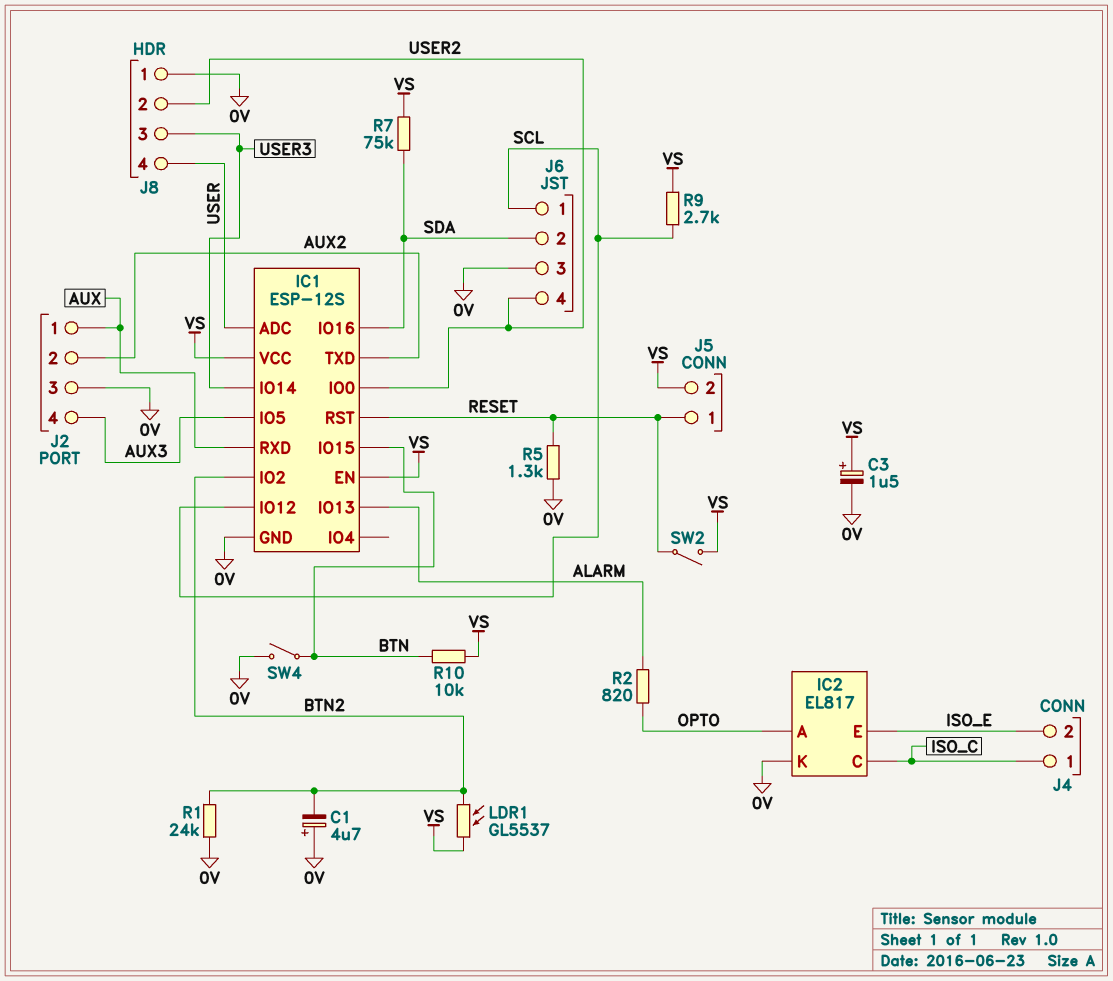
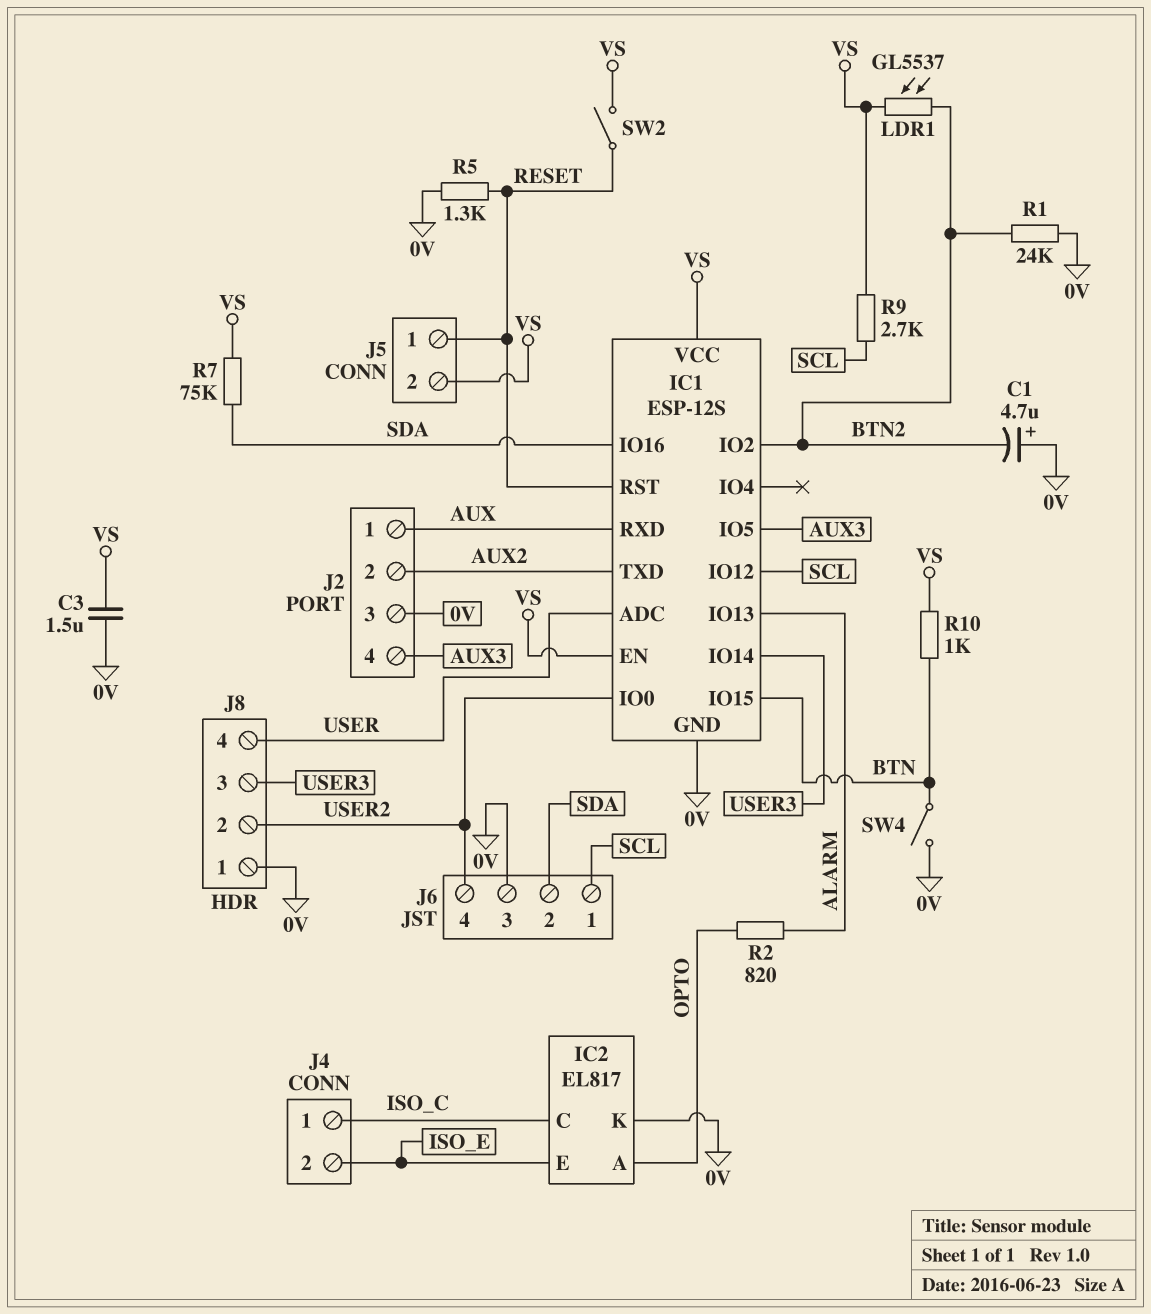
C3: 1.5uF (plus VS, minus 0V) -> 1.5uF (0V, VS)
R10: 10k (BTN, VS) -> 1k (BTN, VS)

